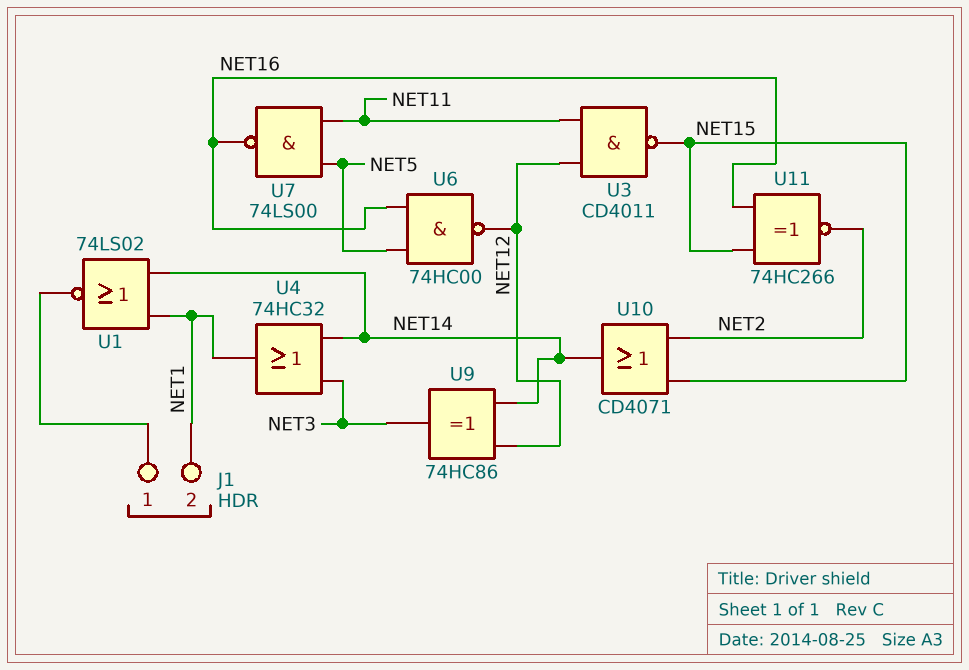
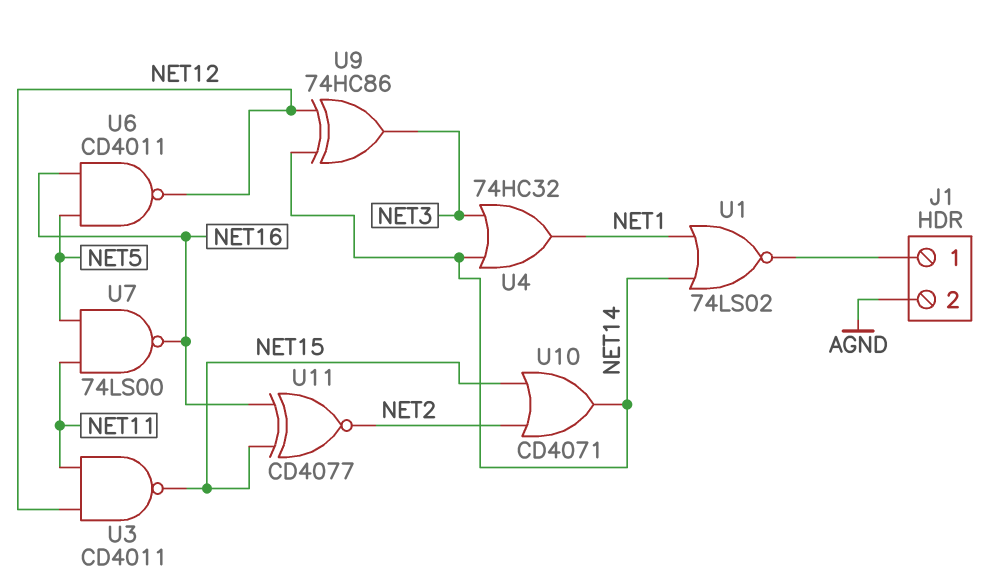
J1 pin 2: NET1 -> AGND
U6: NAND 74HC00 (in NET5, in NET16, out NET12) -> NAND CD4011 (in NET5, in NET16, out NET12)
U11: XNOR 74HC266 (in NET15, in NET16, out NET2) -> XNOR CD4077 (in NET15, in NET16, out NET2)

